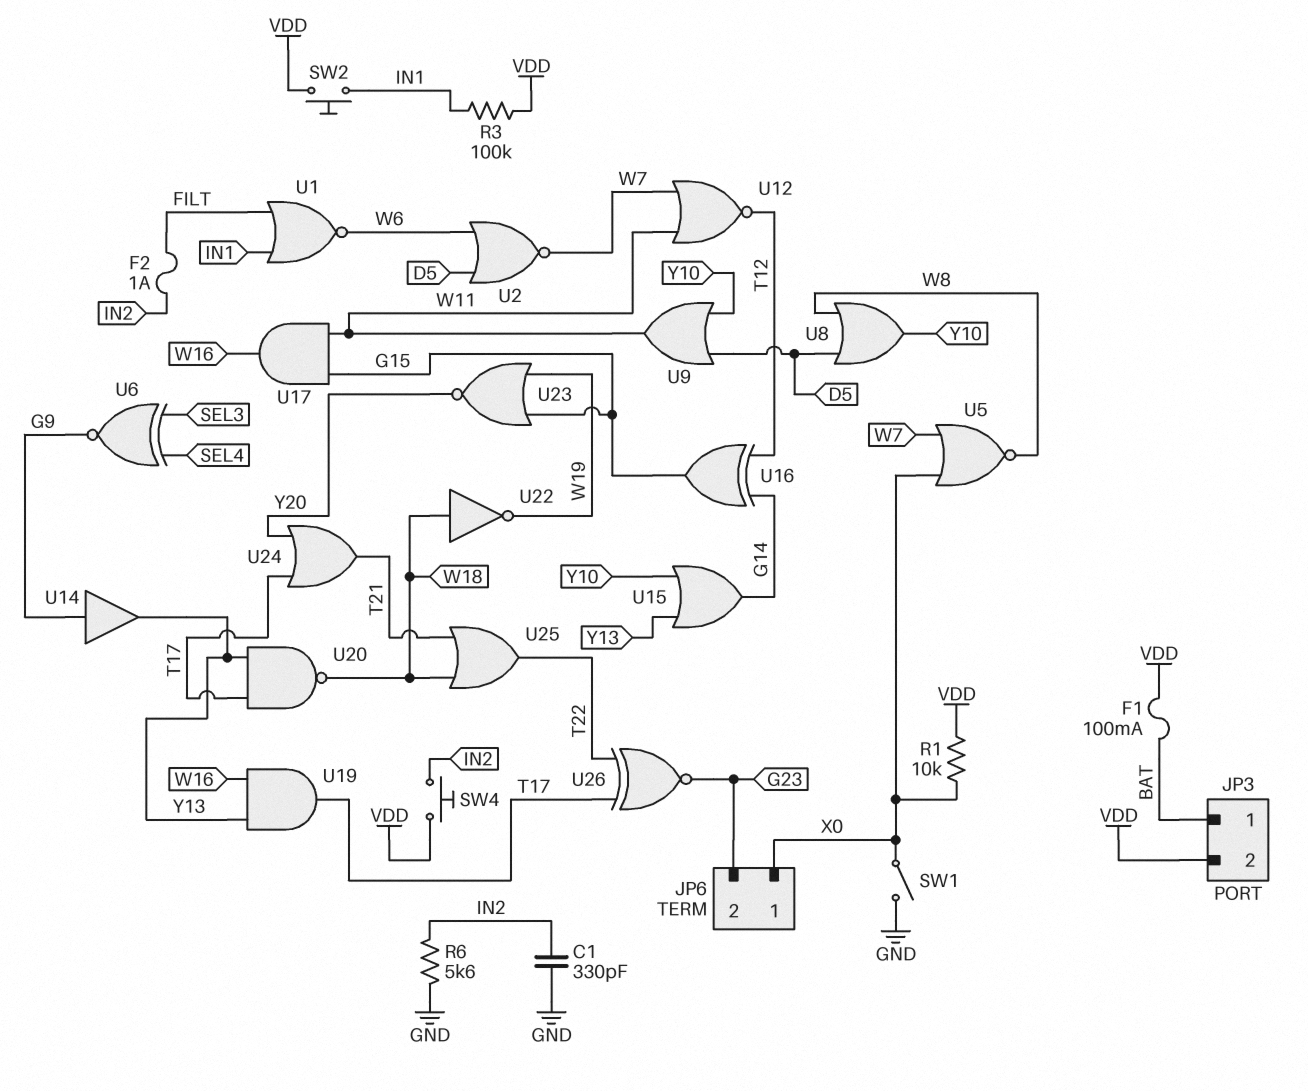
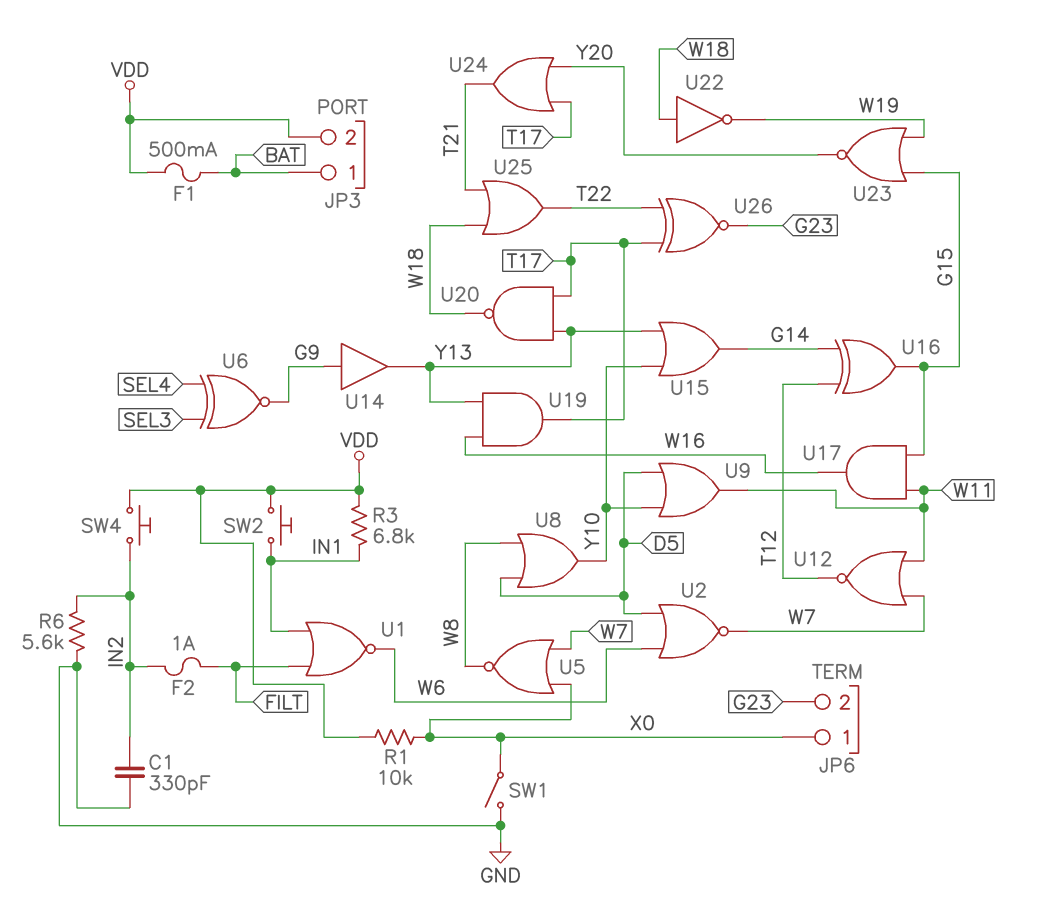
F1: 100mA (BAT, VDD) -> 500mA (BAT, VDD)
R3: 100k (IN1, VDD) -> 6.8k (IN1, VDD)

